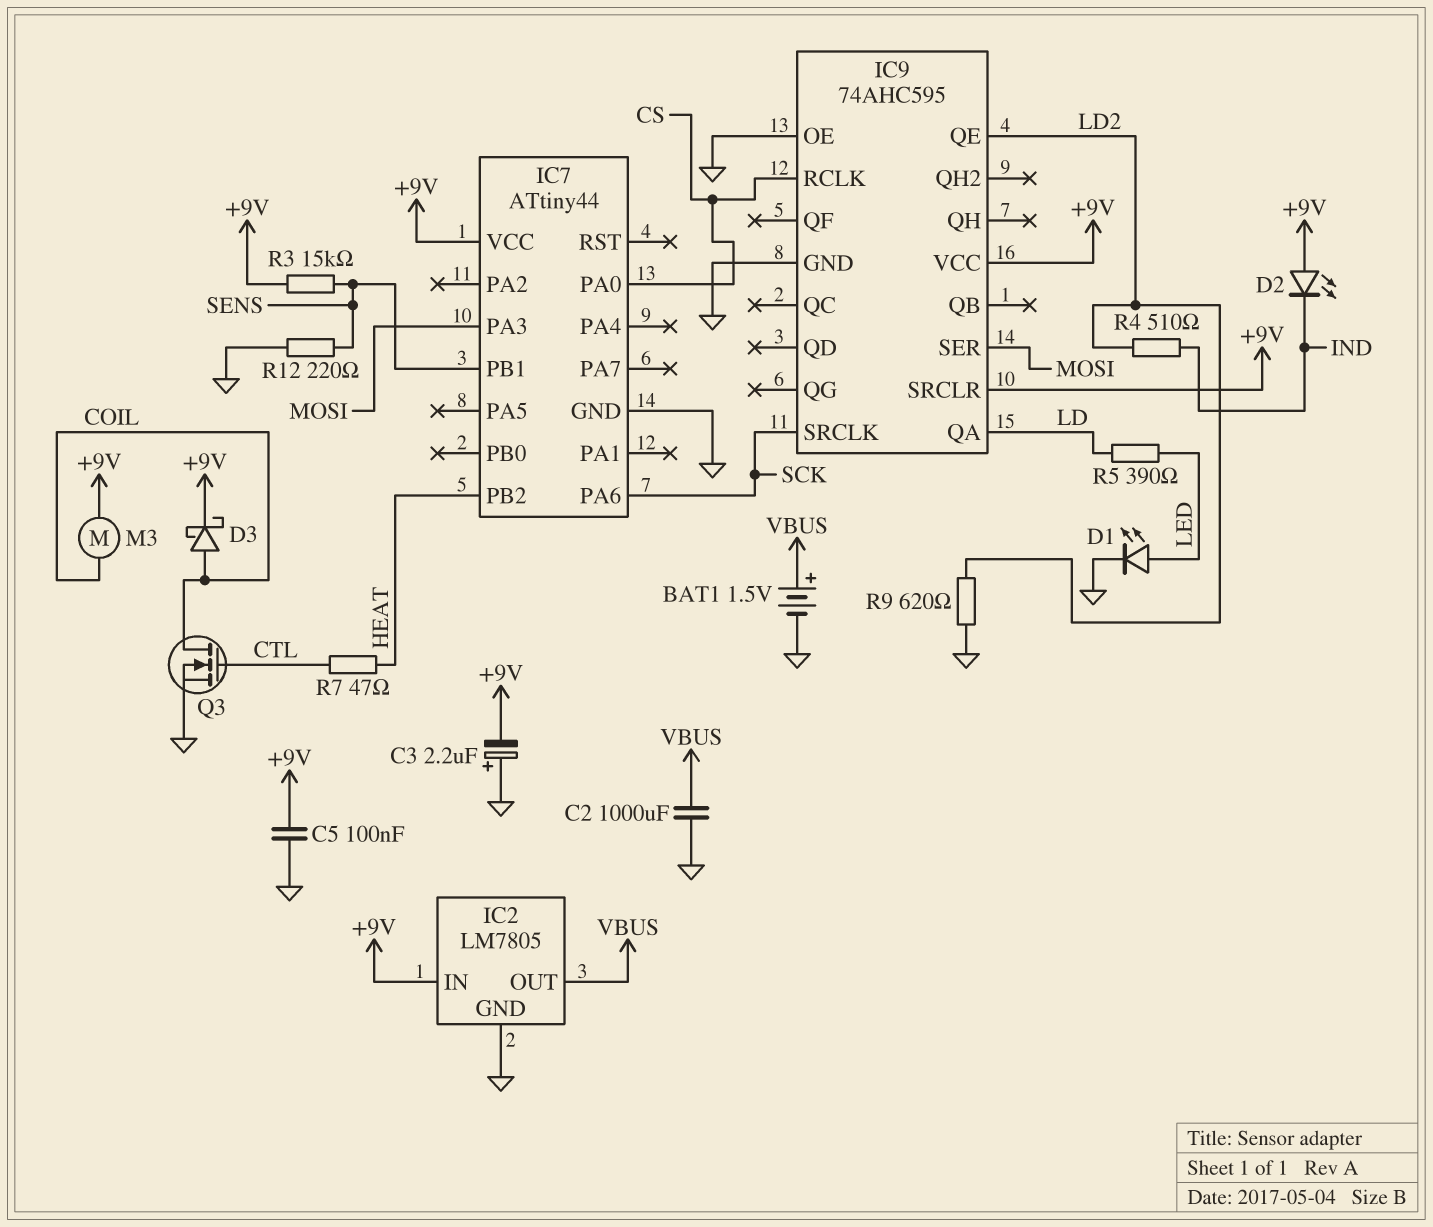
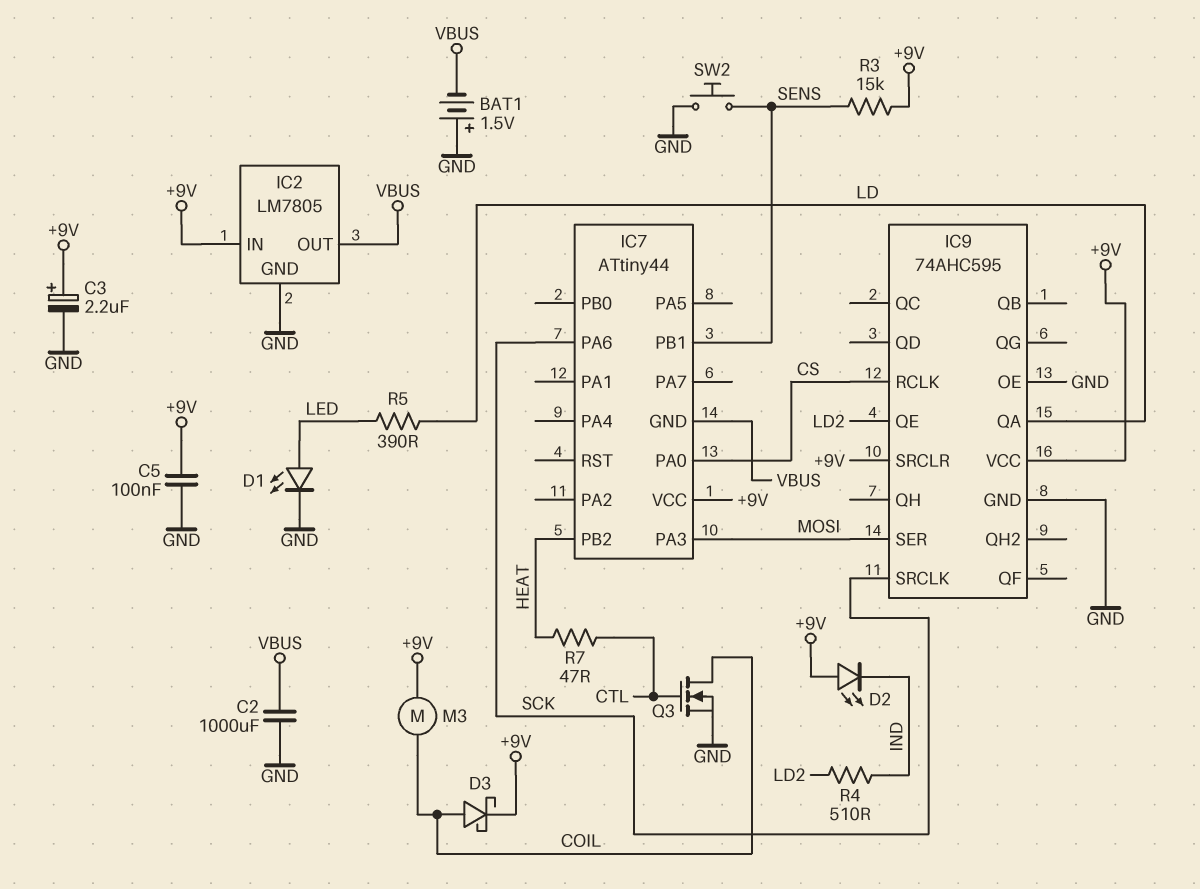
BAT1: 1.5V (plus VBUS, minus GND) -> 1.5V (plus GND, minus VBUS)
C3: 2.2uF (plus GND, minus +9V) -> 2.2uF (plus +9V, minus GND)
IC7 pin GND: GND -> VBUS
R9: 620 (GND, LD2) -> none
R12: 220 (GND, SENS) -> none
SW2: none -> button (GND, SENS)

